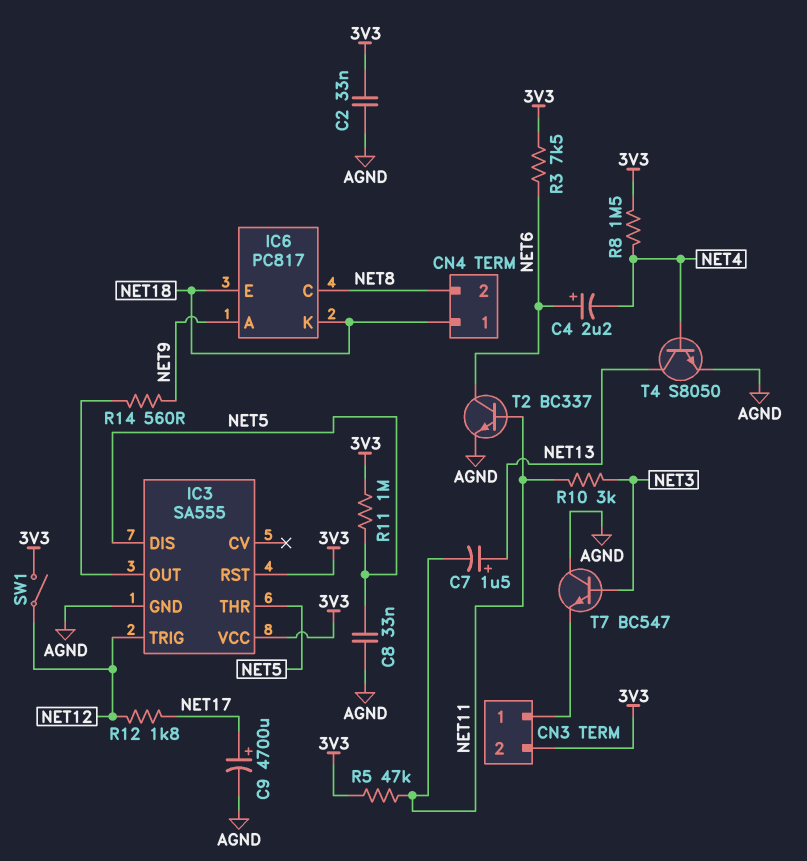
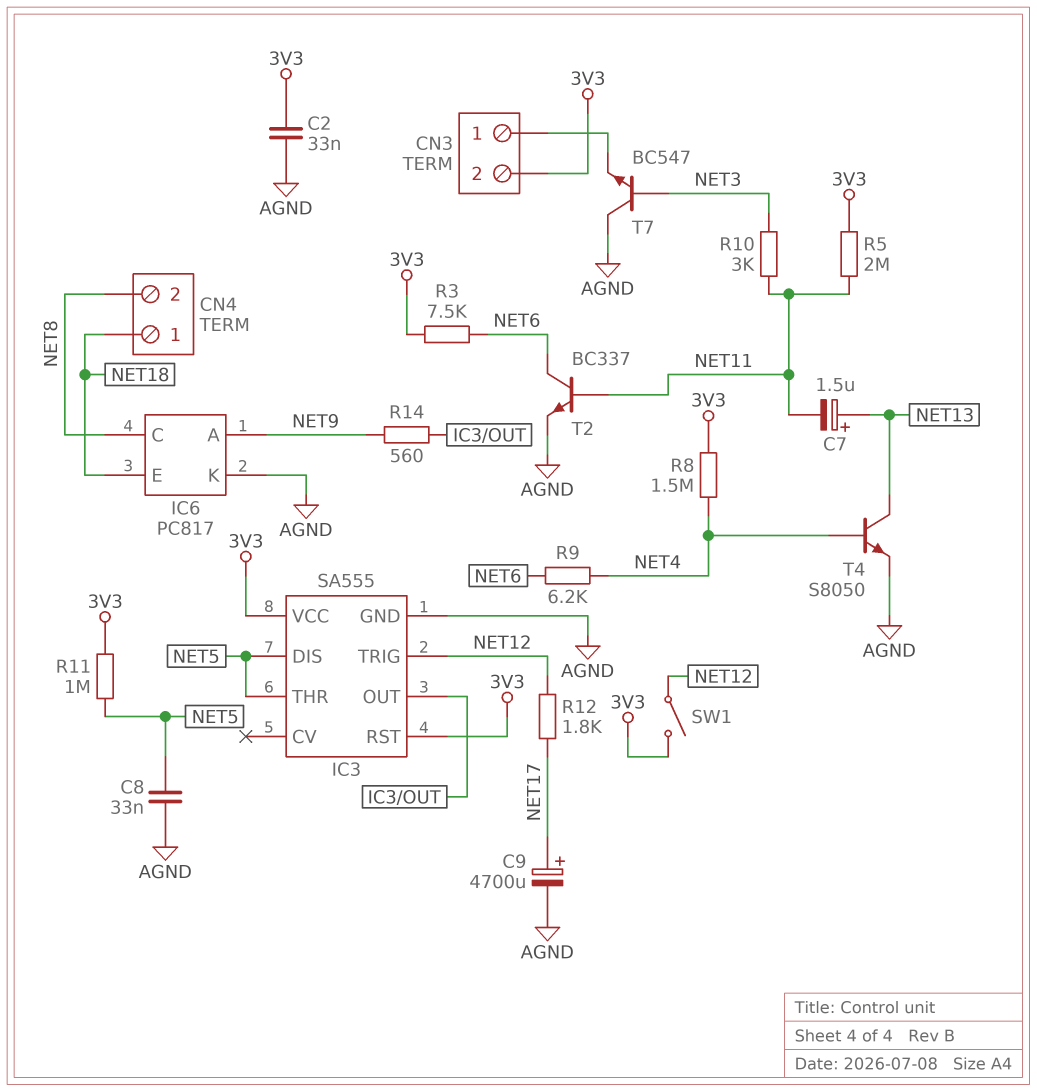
C4: 2.2uF (plus NET6, minus NET4) -> none
IC6 pin K: NET18 -> AGND
R5: 47k (3V3, NET11) -> 2M (3V3, NET11)
R9: none -> 6.2k (NET4, NET6)

